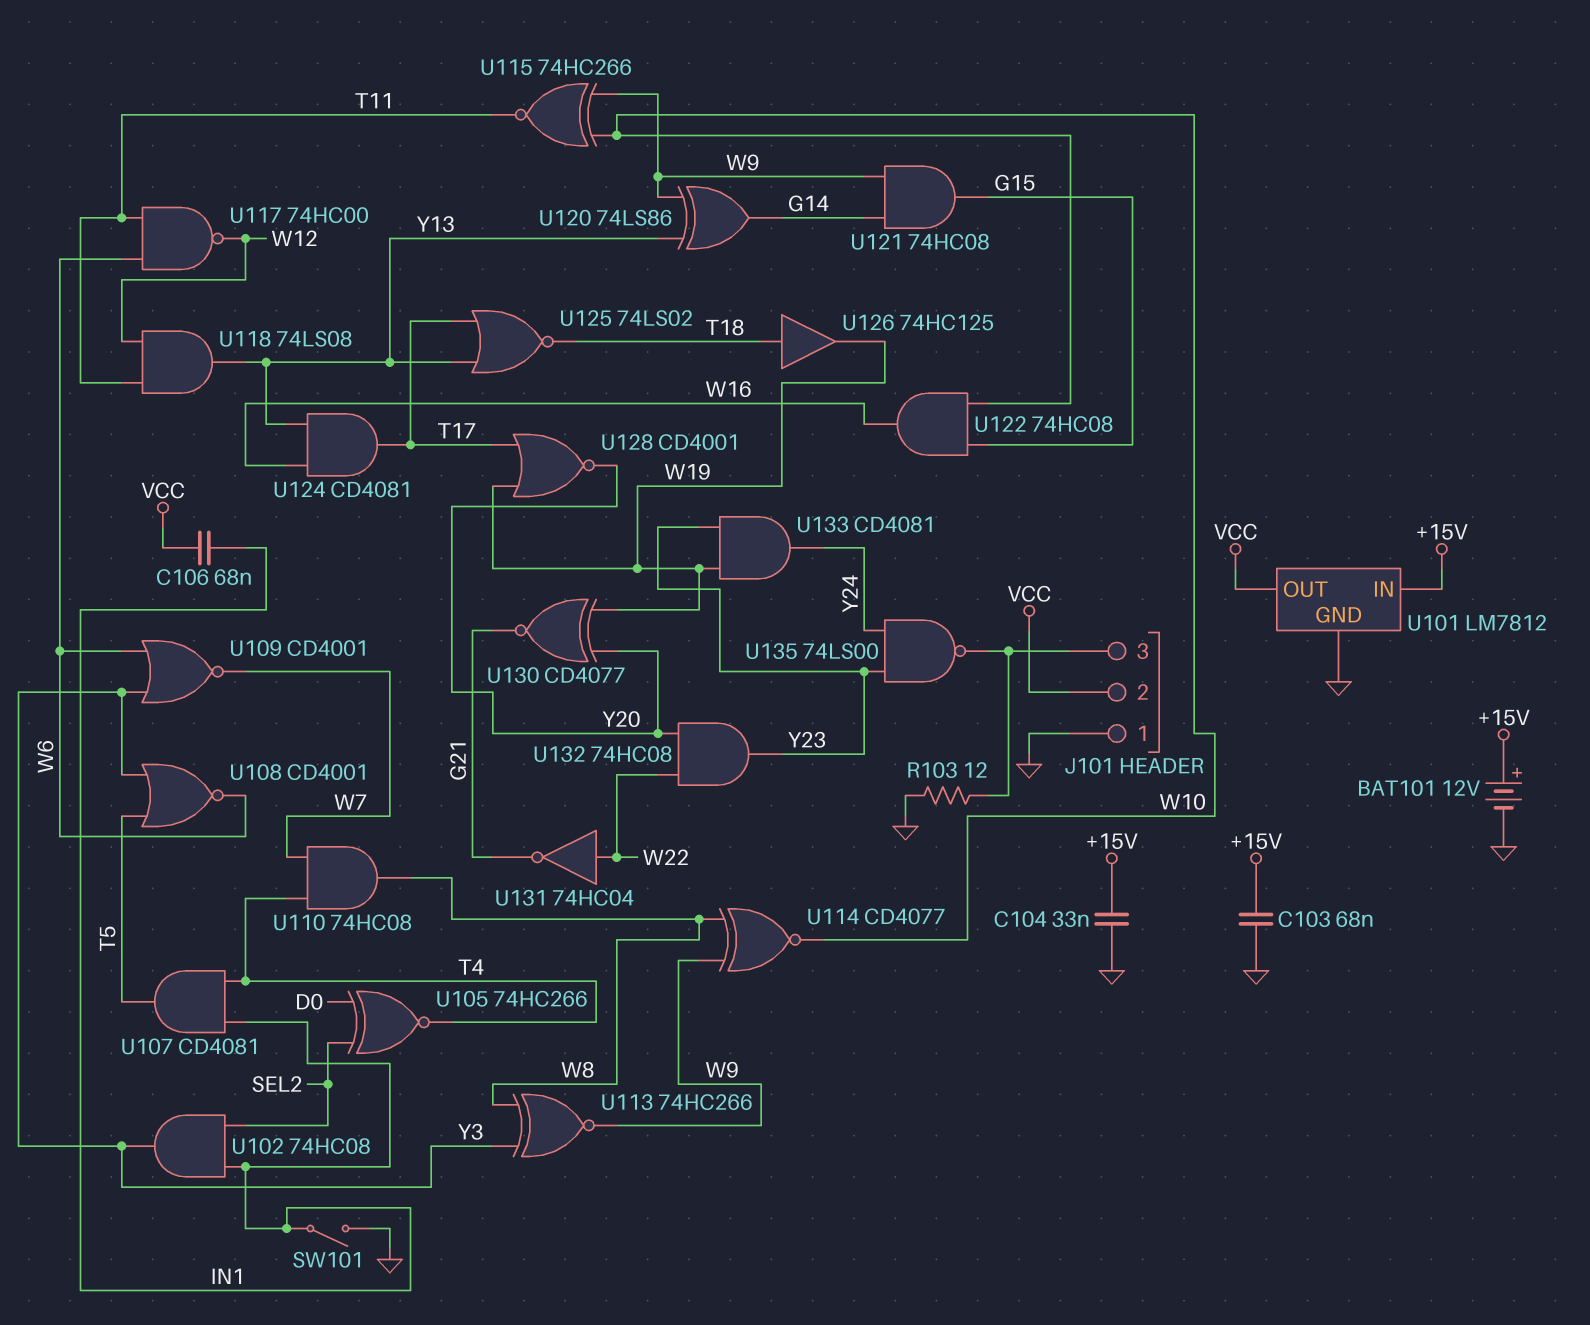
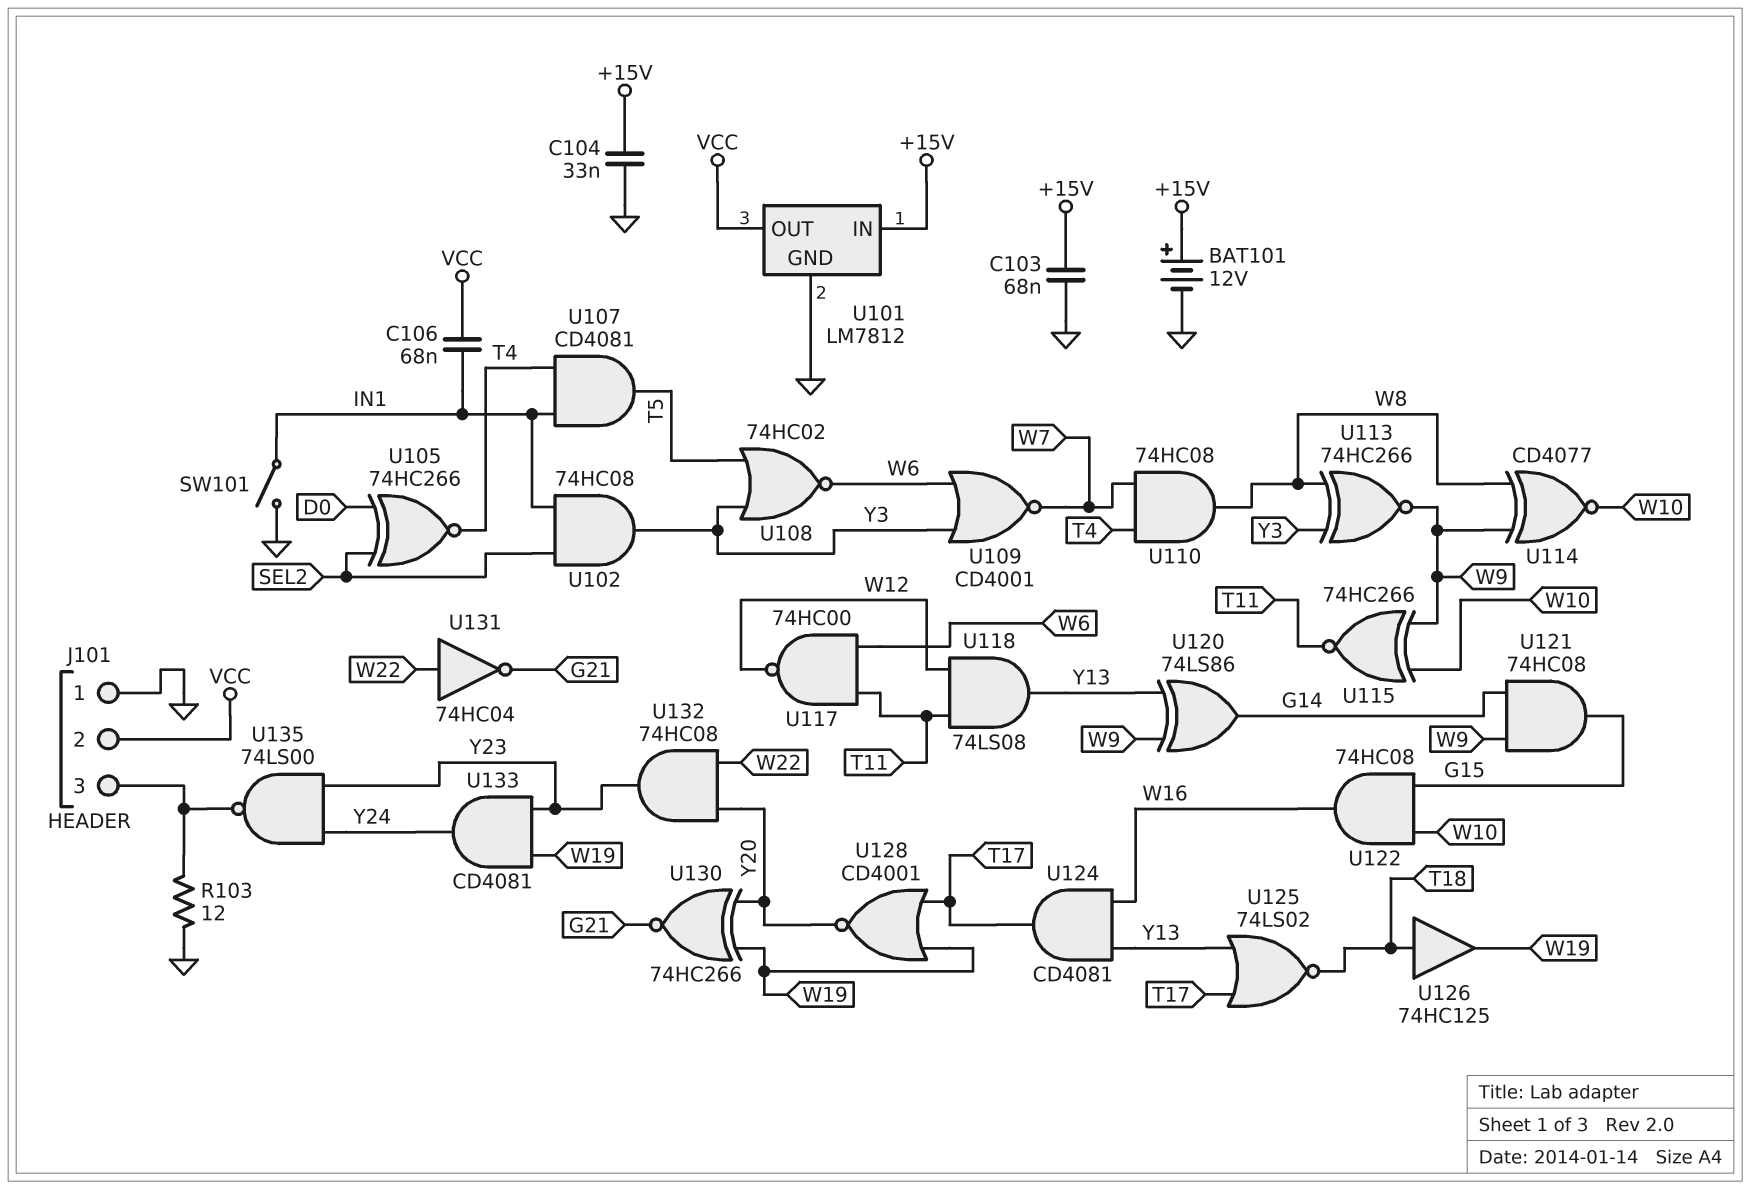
U108: NOR CD4001 (in T5, in Y3, out W6) -> NOR 74HC02 (in T5, in Y3, out W6)
U130: XNOR CD4077 (in W19, in Y20, out G21) -> XNOR 74HC266 (in W19, in Y20, out G21)

